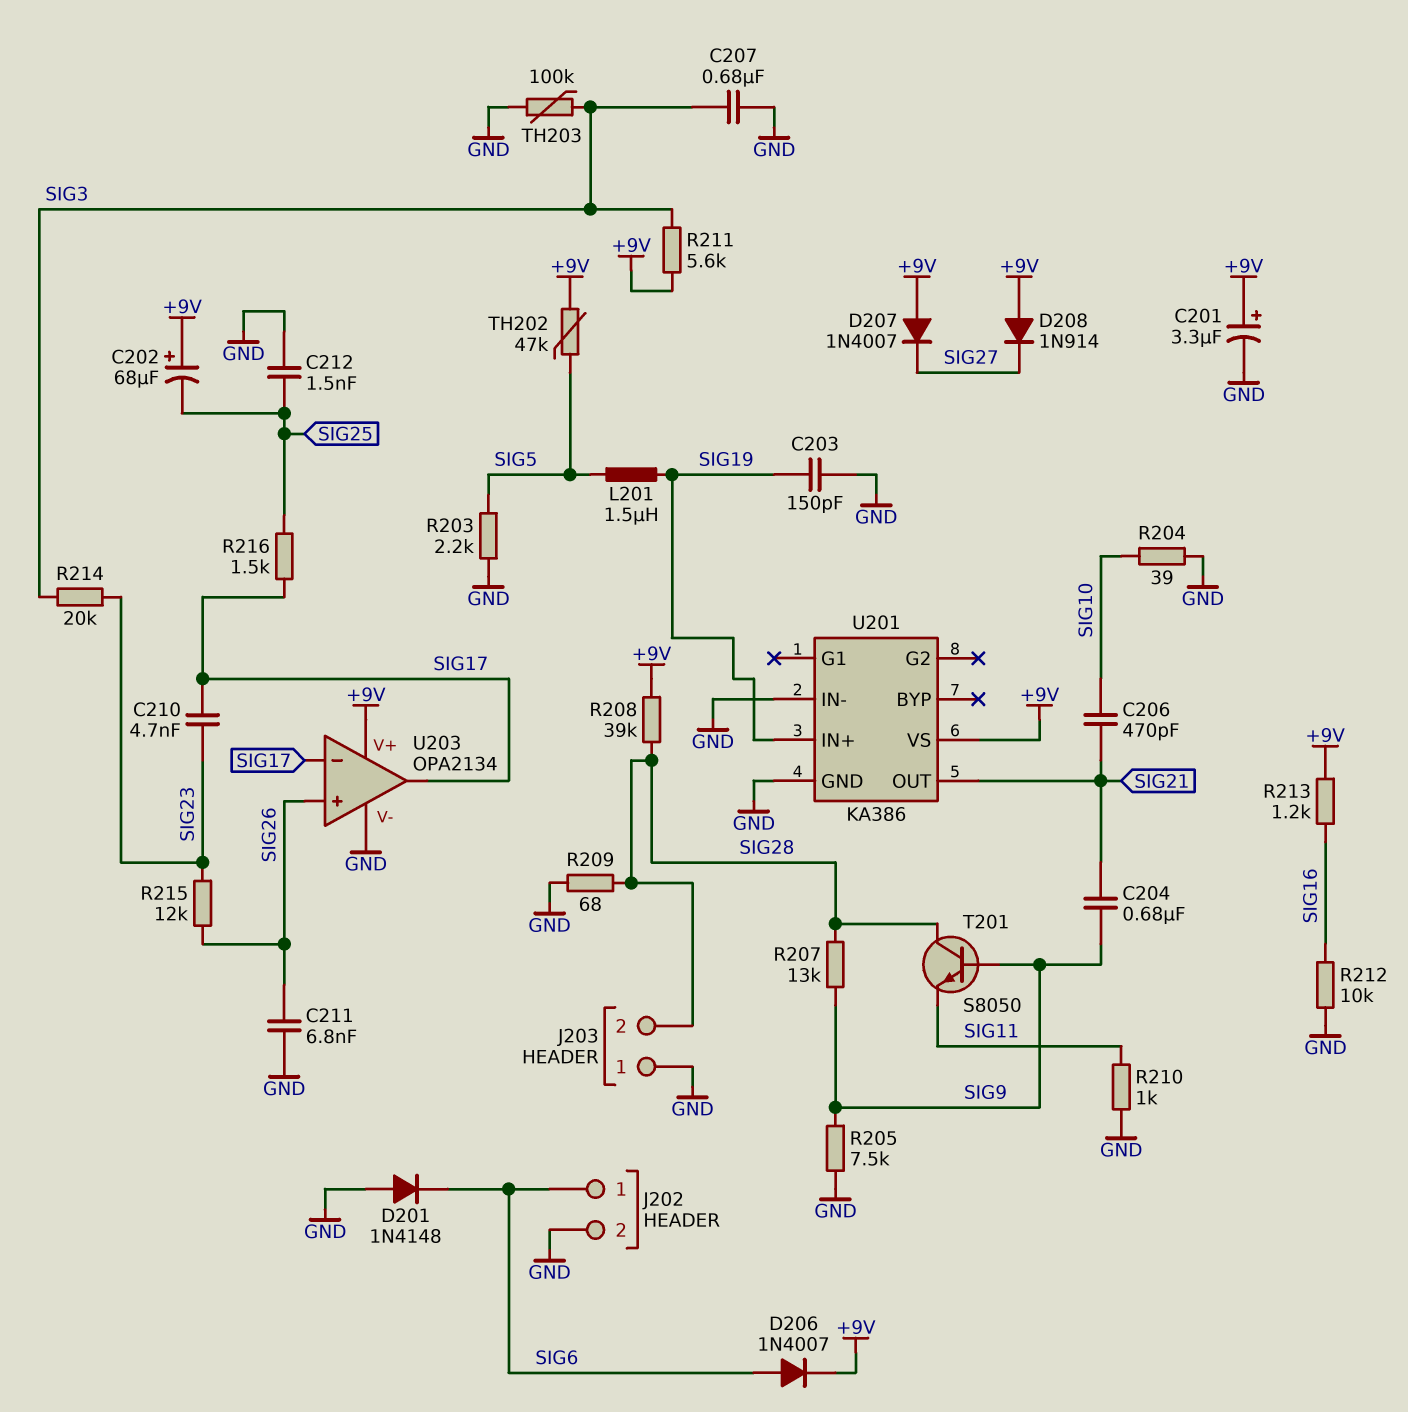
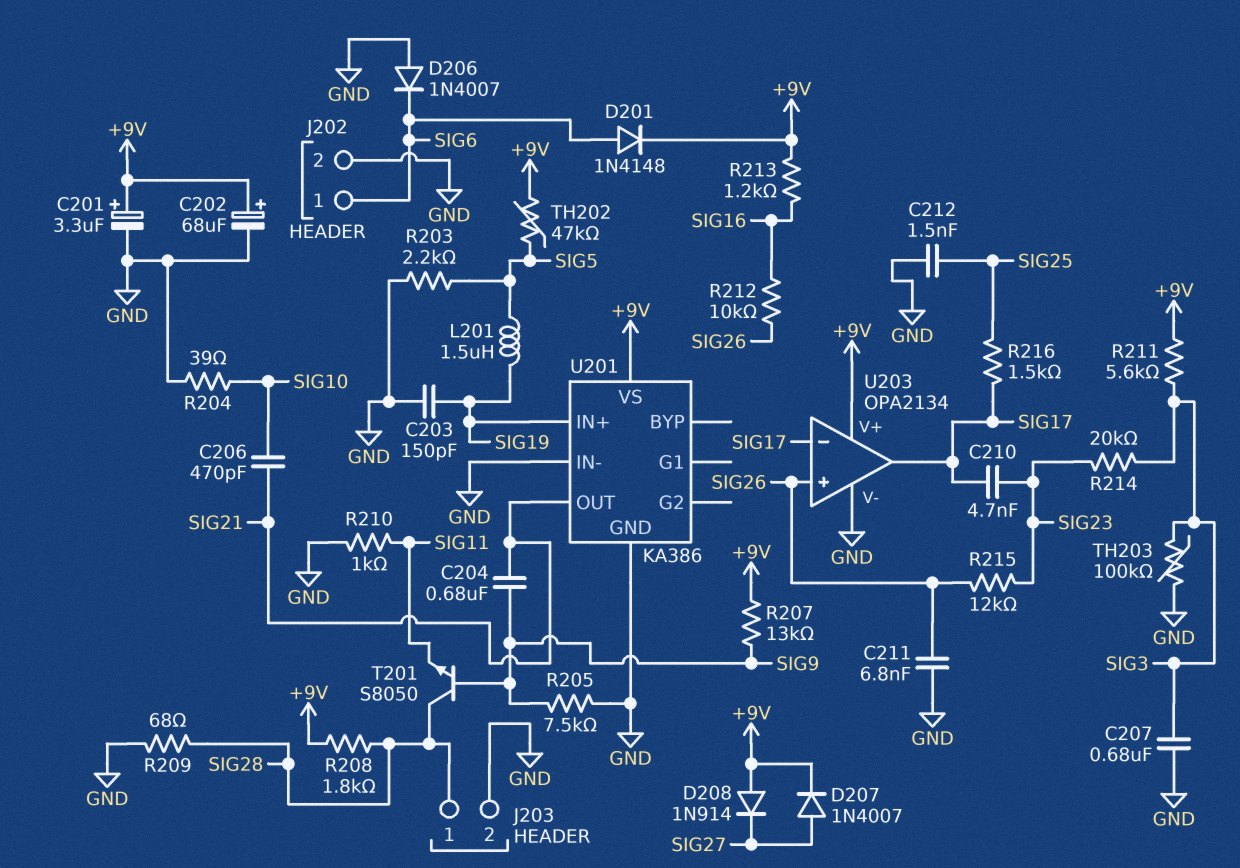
C202: 68uF (plus +9V, minus SIG25) -> 68uF (plus +9V, minus GND)
D201: diode 1N4148 (A GND, K SIG6) -> diode 1N4148 (A SIG6, K +9V)
D206: diode 1N4007 (A SIG6, K +9V) -> diode 1N4007 (A GND, K SIG6)
D207: diode 1N4007 (A +9V, K SIG27) -> diode 1N4007 (A SIG27, K +9V)
J203 pin 1: GND -> SIG28
J203 pin 2: SIG28 -> GND
R207: 13k (SIG9, SIG28) -> 13k (+9V, SIG9)
R208: 39k (+9V, SIG28) -> 1.8k (+9V, SIG28)
R212: 10k (GND, SIG16) -> 10k (SIG16, SIG26)

